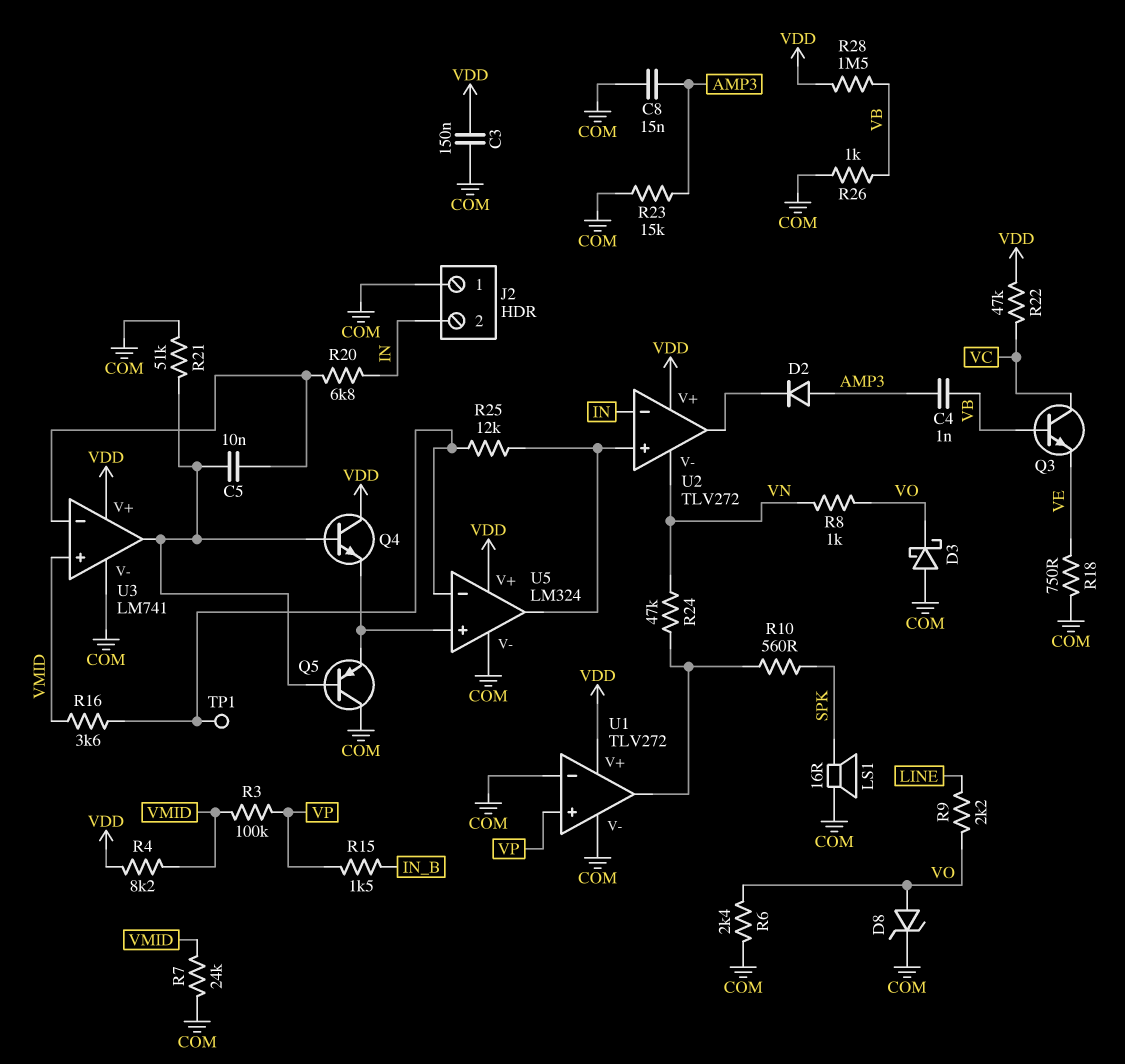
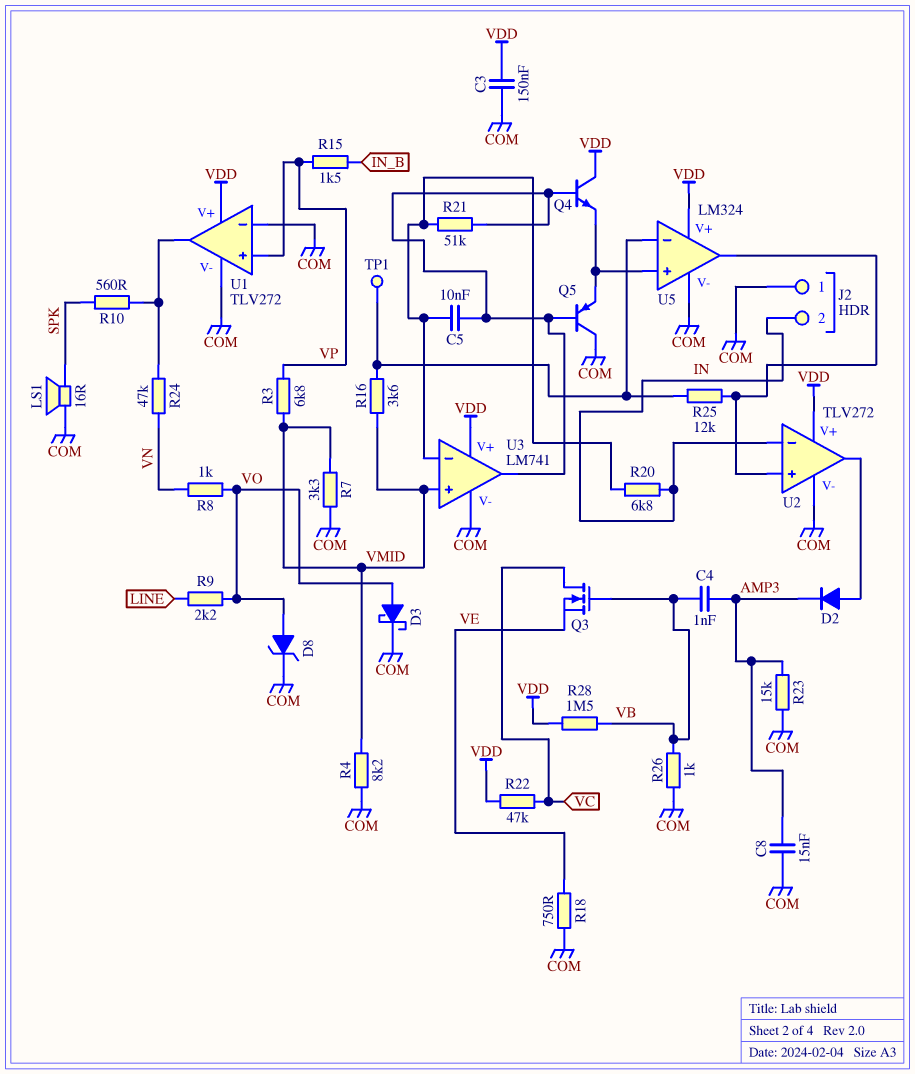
D2: diode (A AMP3, K U2/out) -> diode (A U2/out, K AMP3)
D3: schottky (A COM, K VO) -> schottky (A VO, K COM)
Q3: NPN (B VB, C VC, E VE) -> NMOS (G VB, D VC, S VE)
R3: 100k (VMID, VP) -> 6.8k (VMID, VP)
R4: 8.2k (VDD, VMID) -> 8.2k (COM, VMID)
R6: 2.4k (COM, VO) -> none
R7: 24k (COM, VMID) -> 3.3k (COM, VMID)
R21: 51k (COM, U3/out) -> 51k (U3/in-, U3/out)
U2 pin V-: VN -> COM

